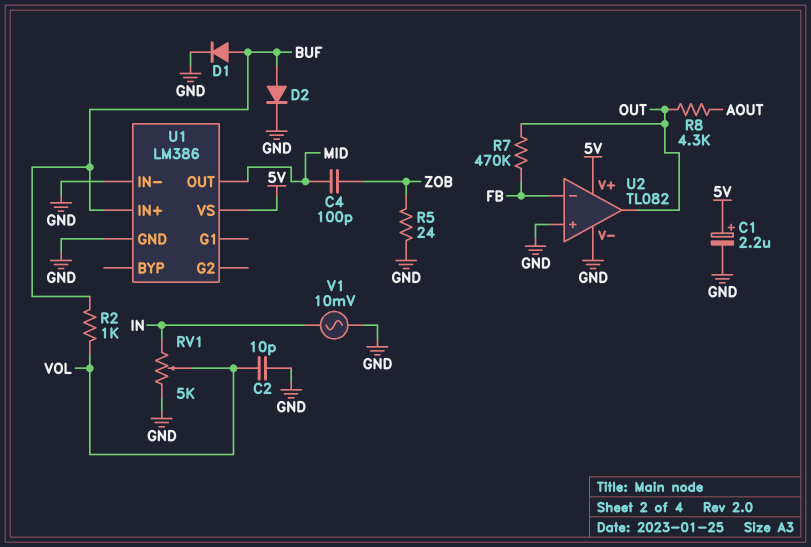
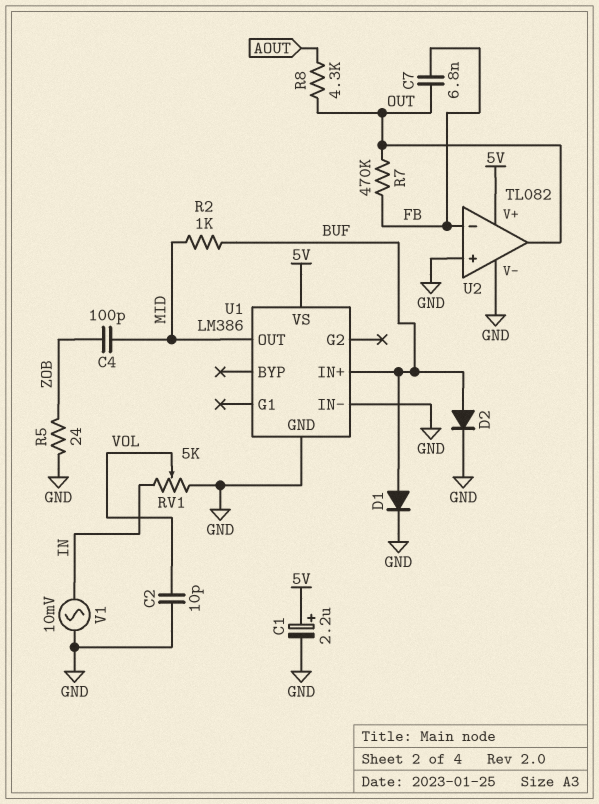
C7: none -> 6.8nF (FB, OUT)
R2: 1k (BUF, VOL) -> 1k (BUF, MID)

